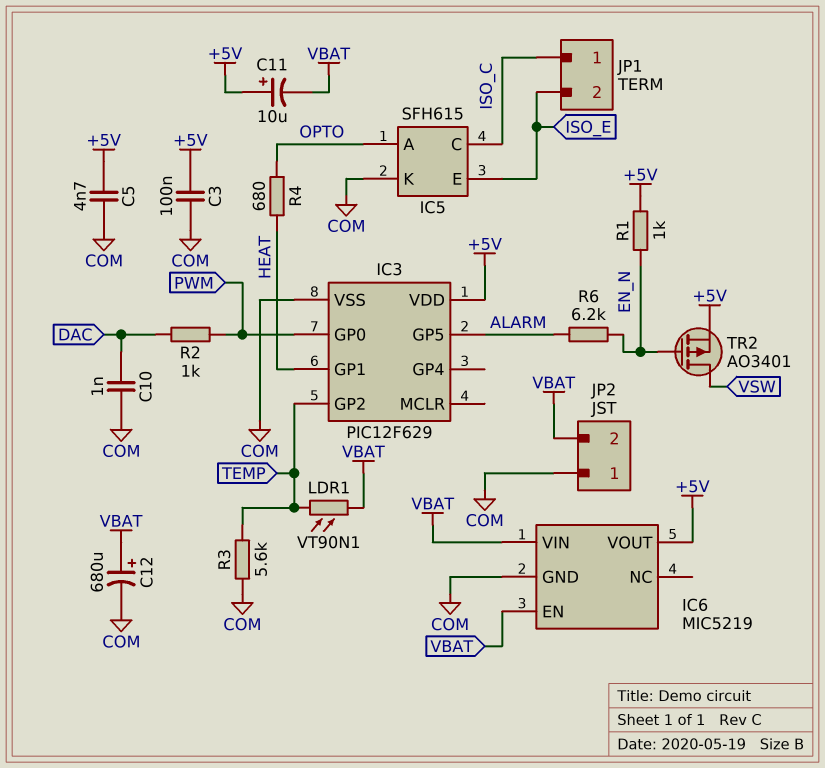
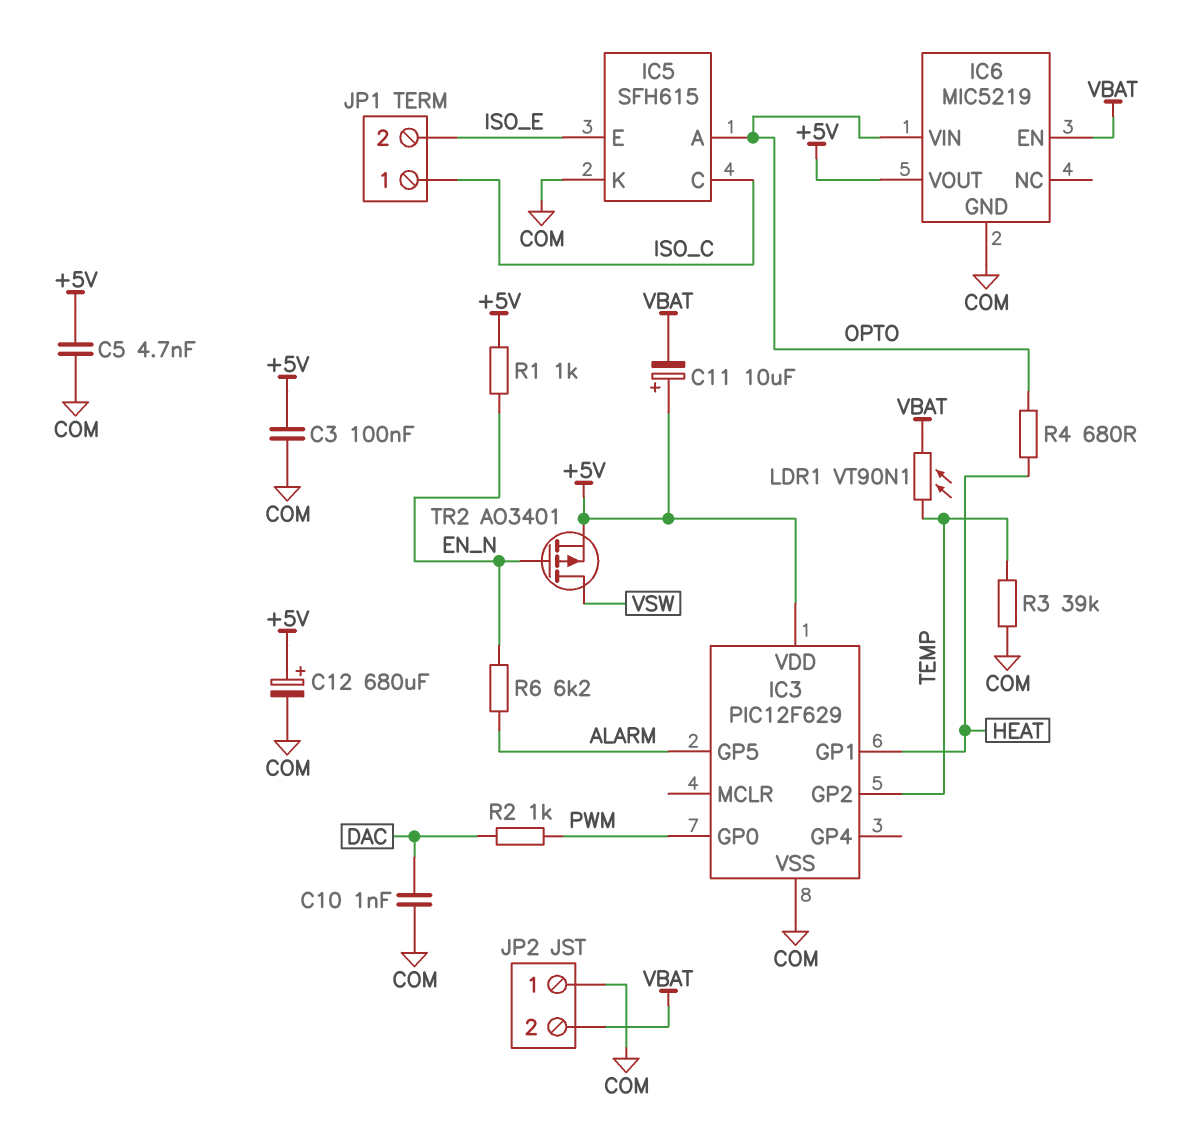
C12: 680uF (plus VBAT, minus COM) -> 680uF (plus +5V, minus COM)
IC6 pin VIN: VBAT -> OPTO
R3: 5.6k (COM, TEMP) -> 39k (COM, TEMP)

